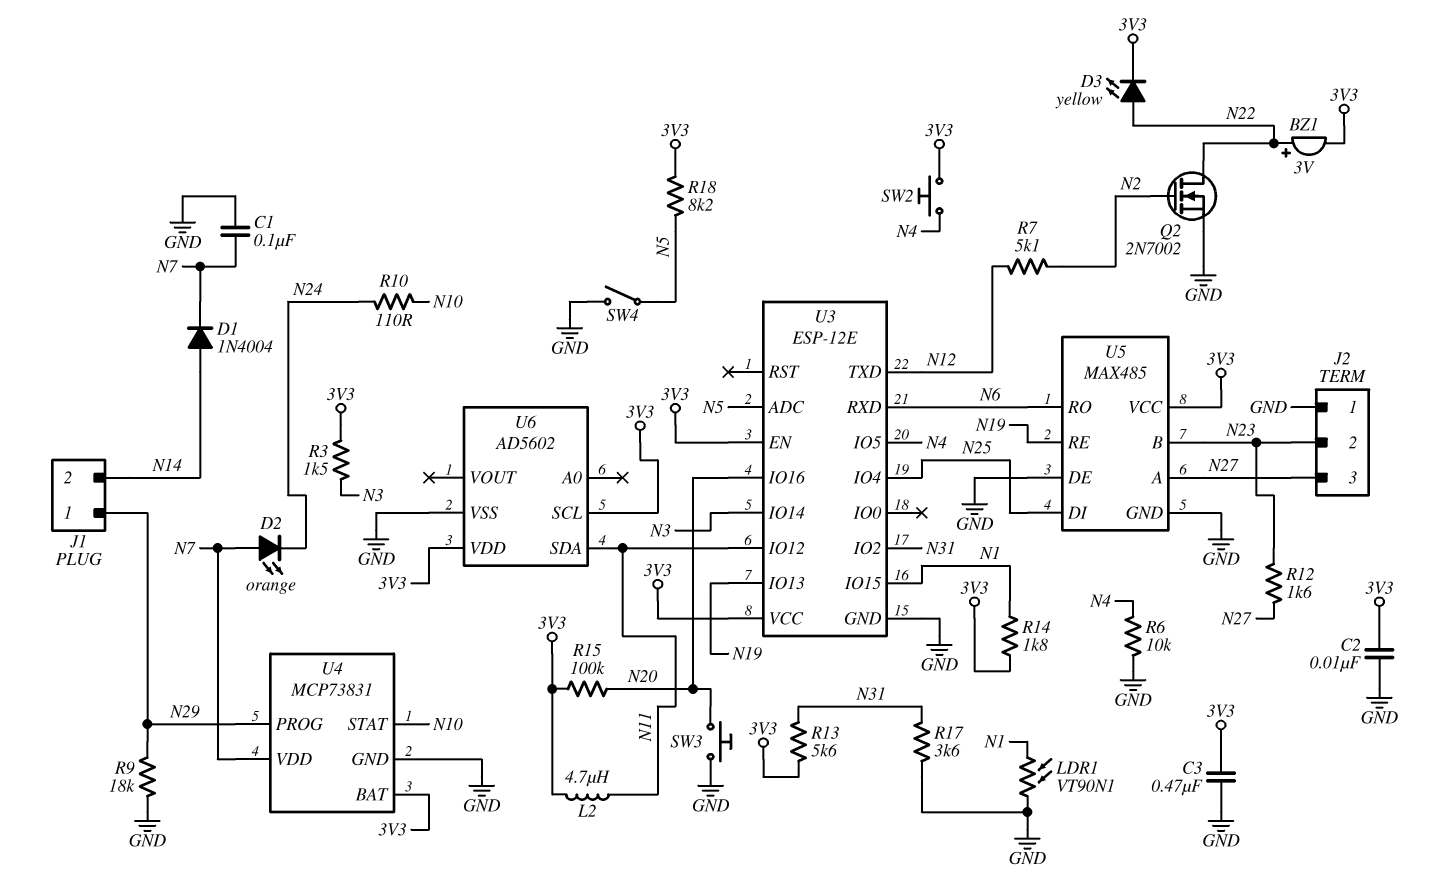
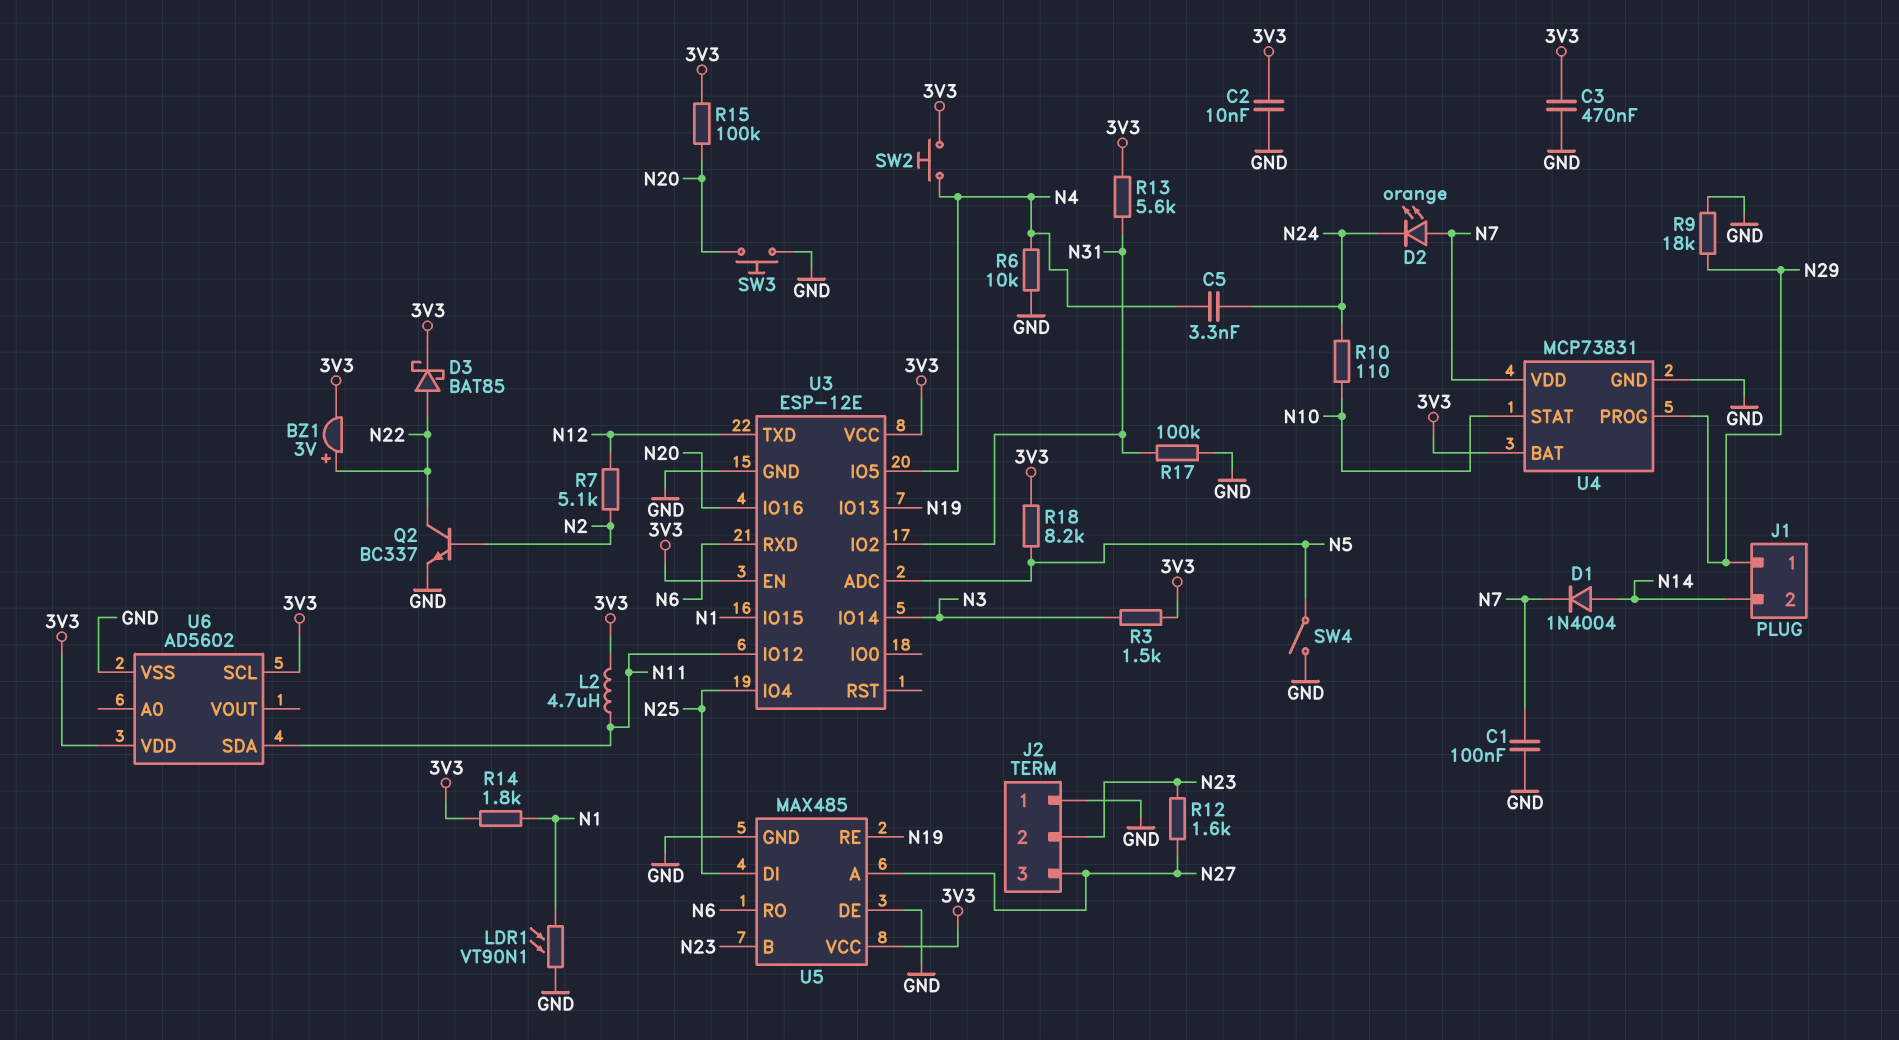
C5: none -> 3.3nF (N4, N24)
D3: LED yellow (A N22, K 3V3) -> schottky BAT85 (A N22, K 3V3)
Q2: NMOS 2N7002 (G N2, D N22, S GND) -> NPN BC337 (B N2, C N22, E GND)
R17: 3.6k (GND, N31) -> 100k (GND, N31)

